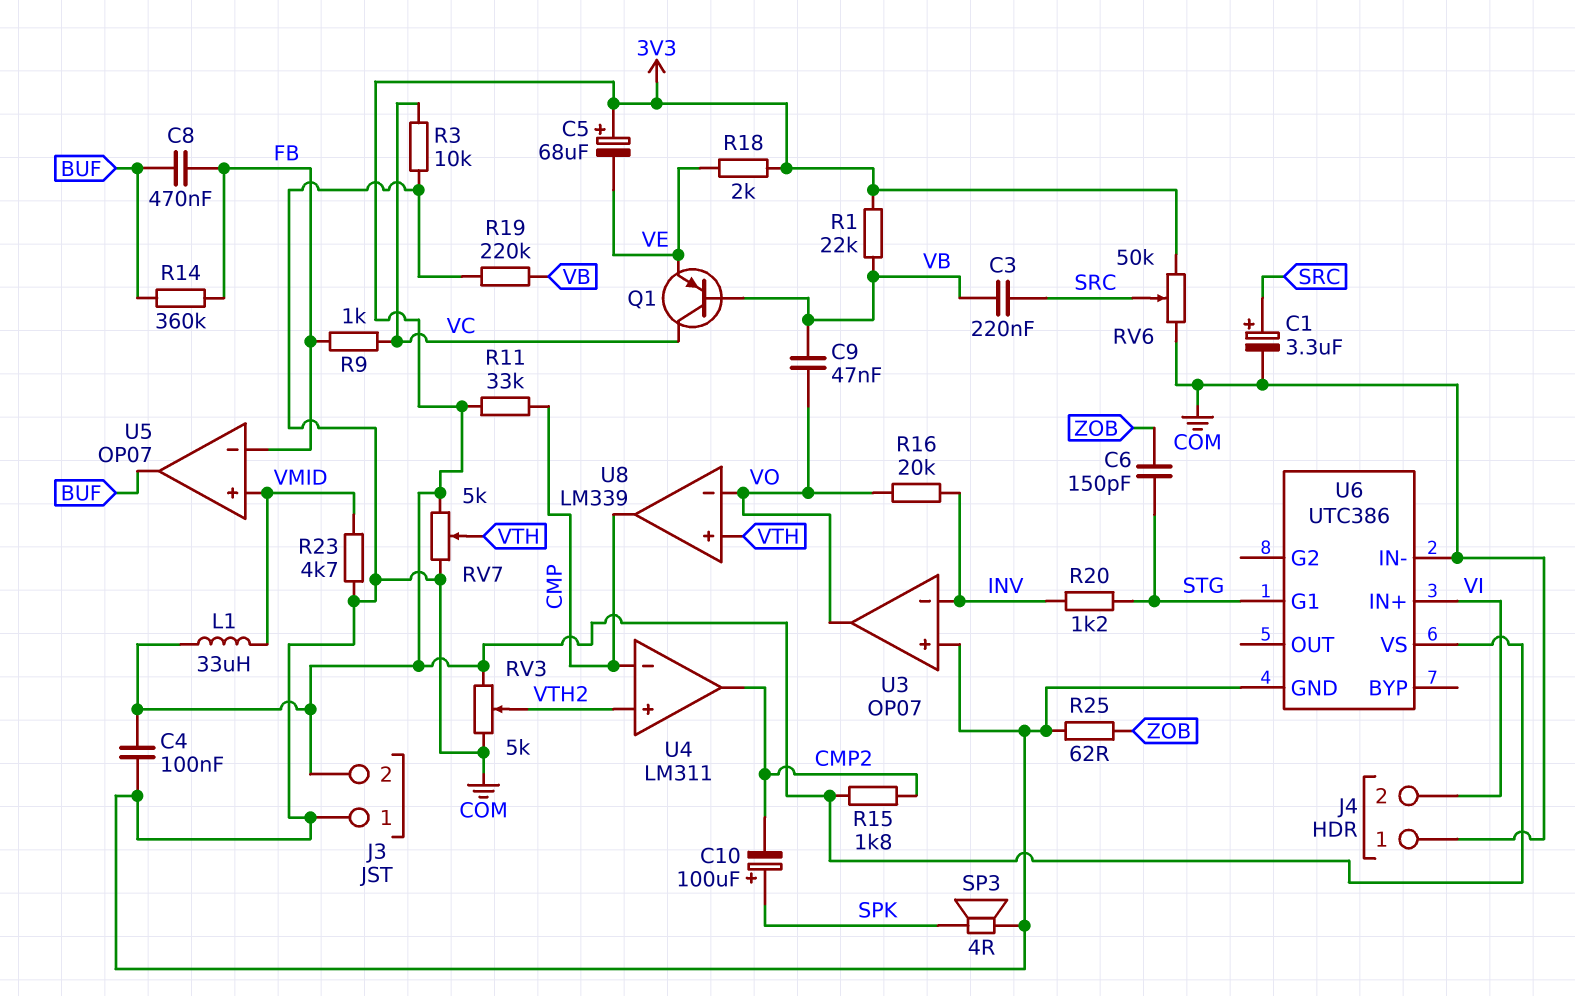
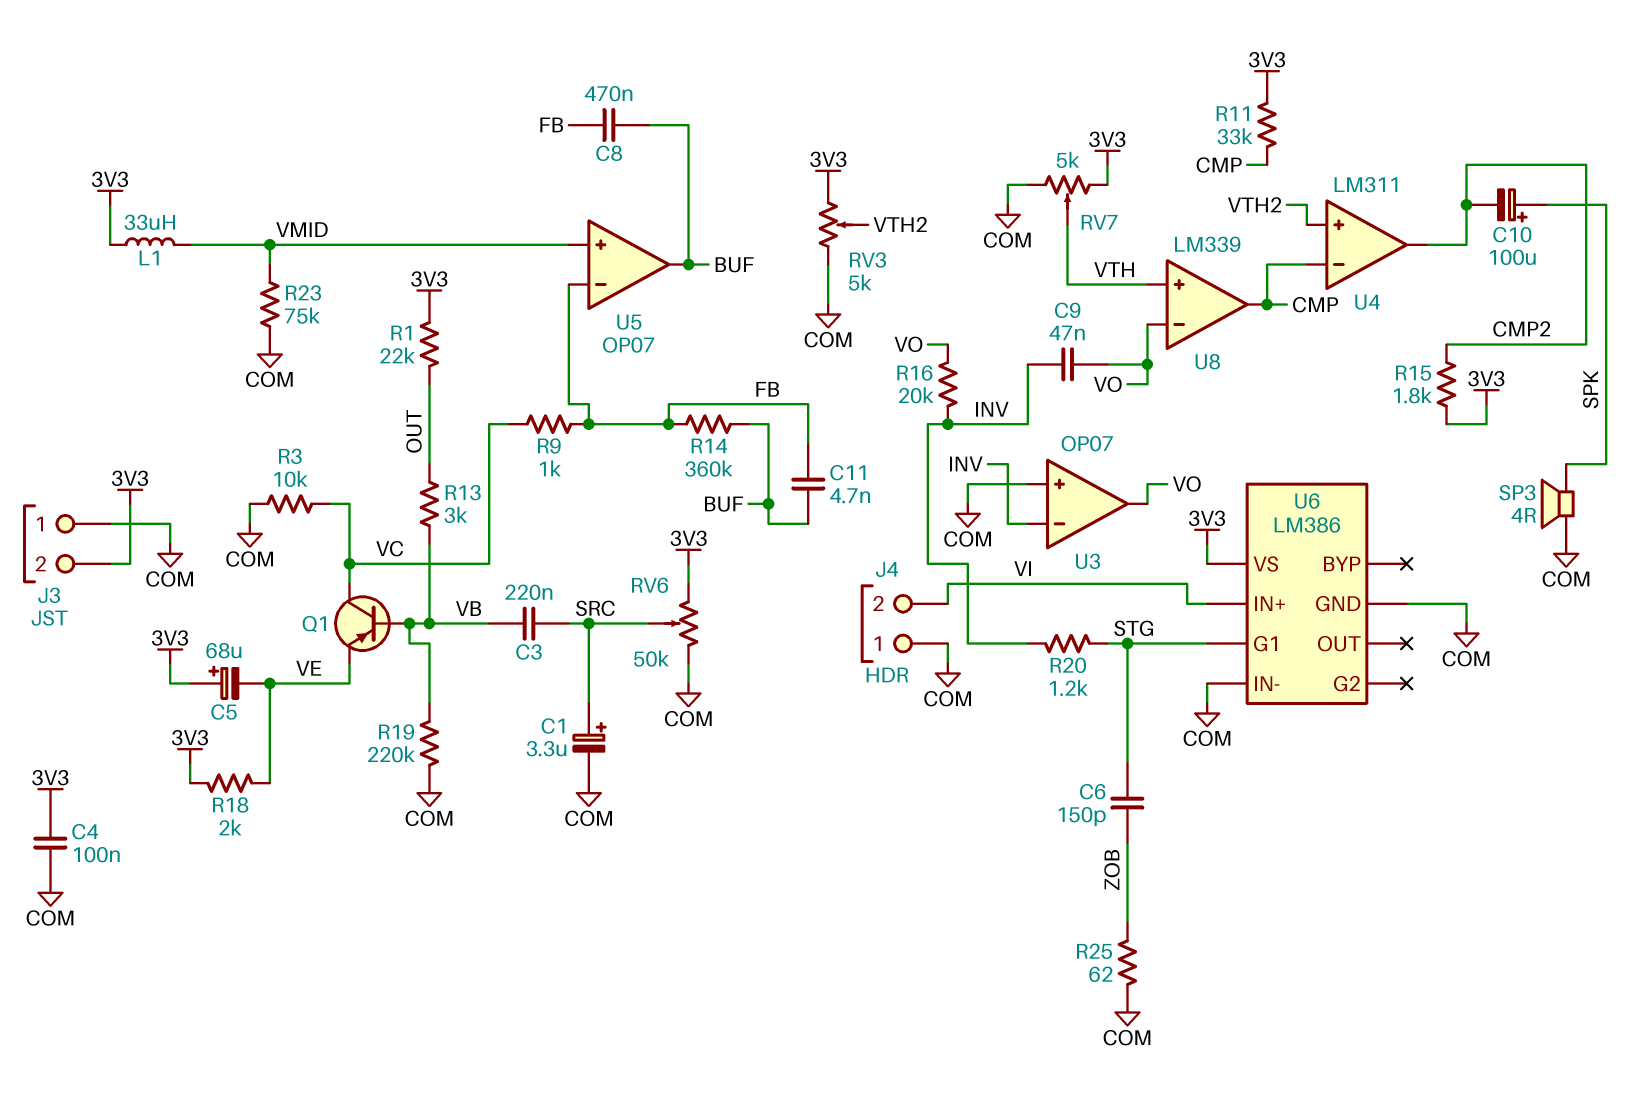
C9: 47nF (VB, VO) -> 47nF (INV, VO)
C11: none -> 4.7nF (BUF, FB)
R1: 22k (3V3, VB) -> 22k (3V3, OUT)
R13: none -> 3k (OUT, VB)
R23: 4.7k (COM, VMID) -> 75k (COM, VMID)
U6: UTC386 -> LM386

